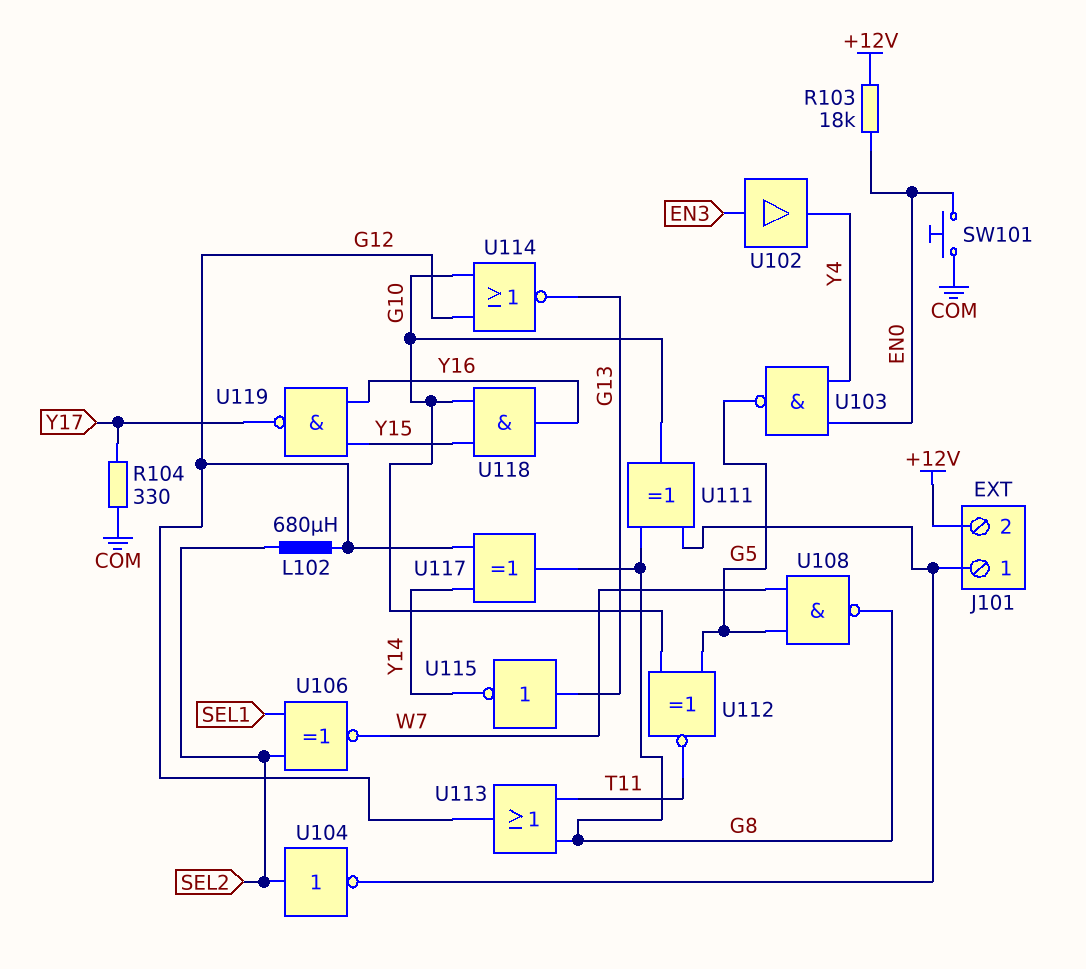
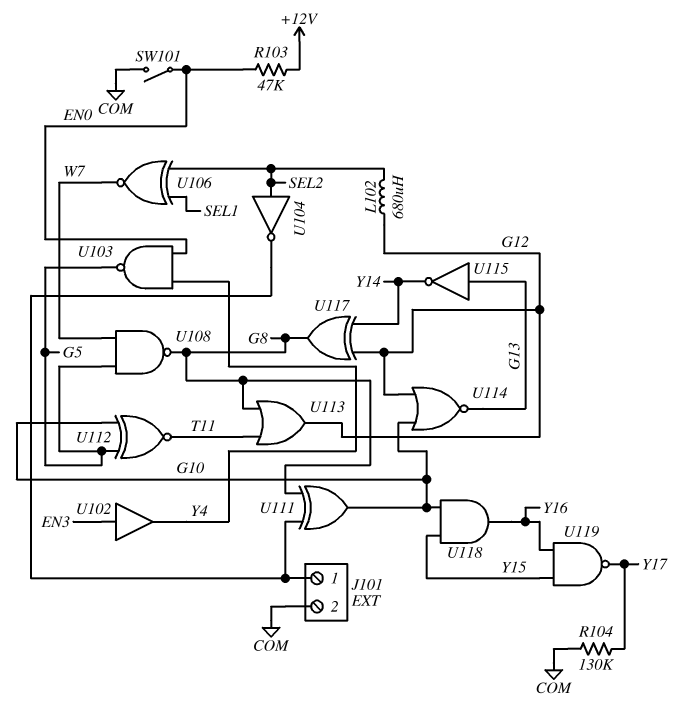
J101 pin 2: +12V -> COM
R103: 18k (+12V, EN0) -> 47k (+12V, EN0)
R104: 330 (COM, Y17) -> 130k (COM, Y17)
SW101: button (COM, EN0) -> switch (COM, EN0)

